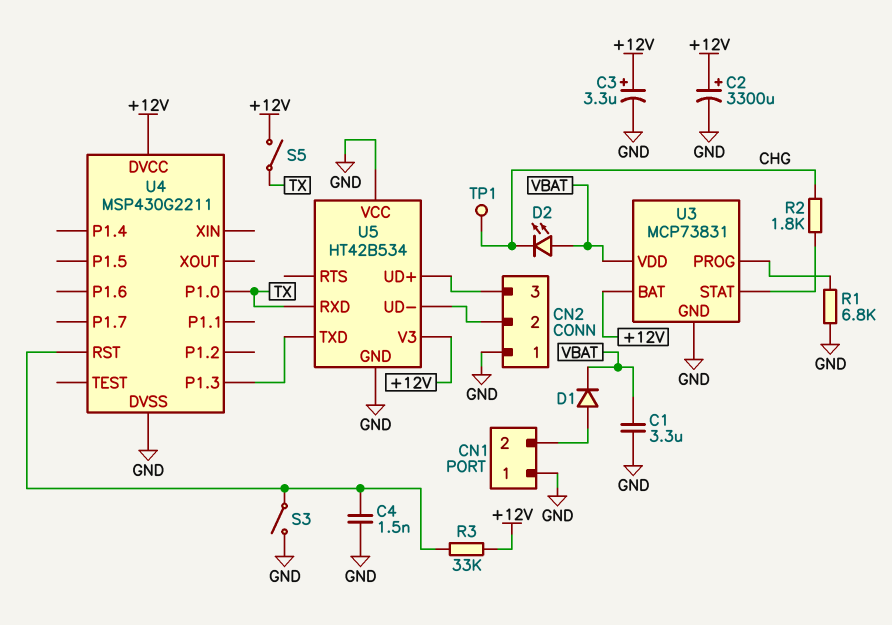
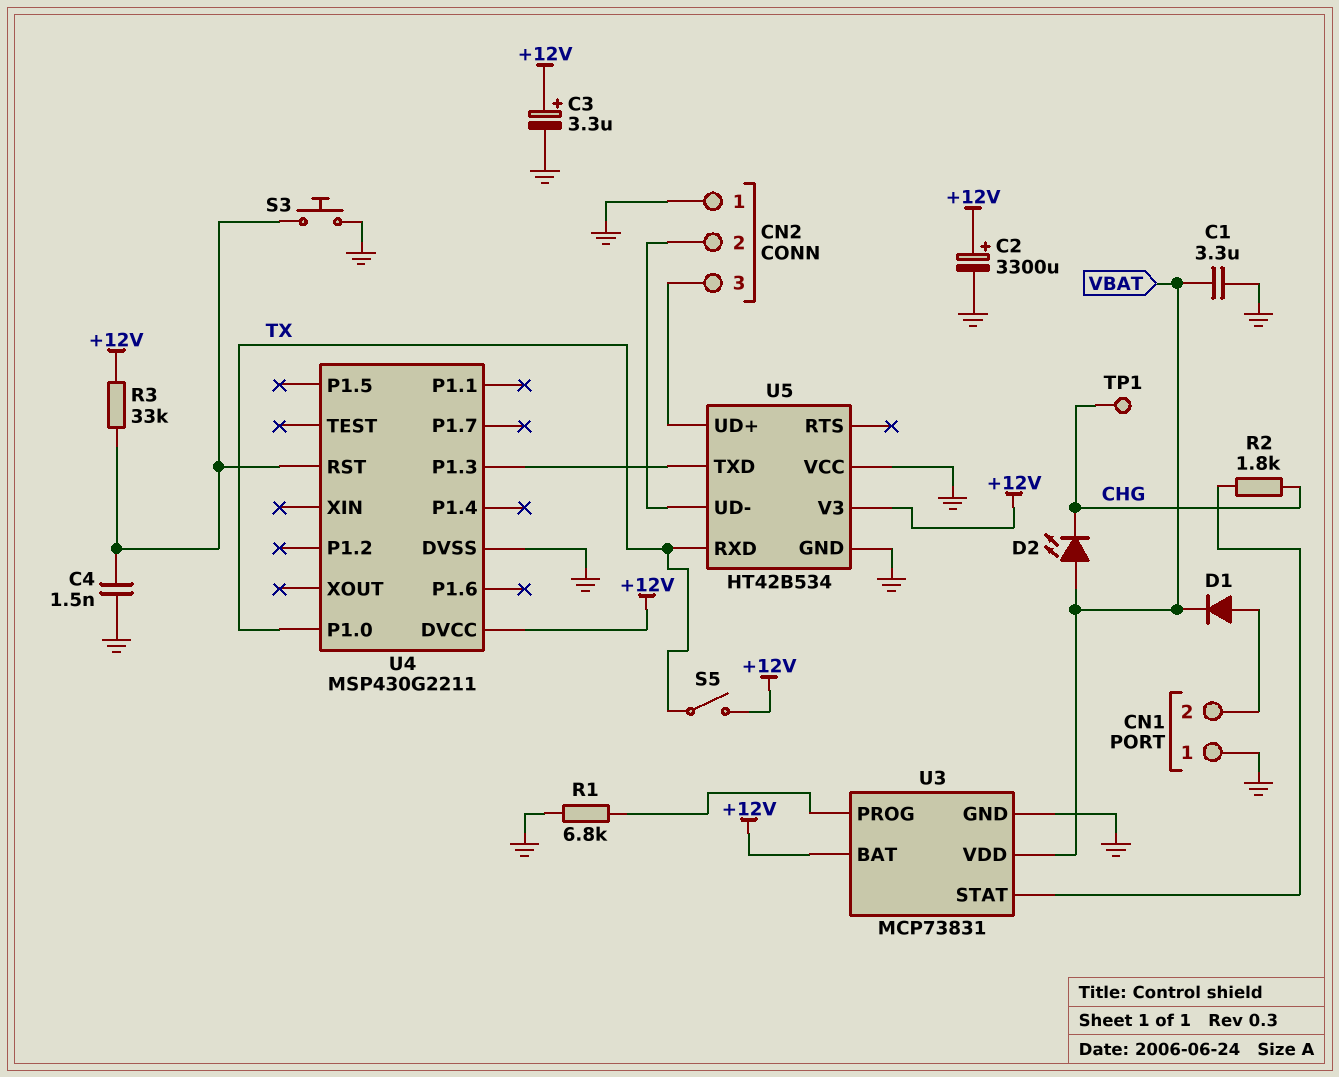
S3: switch (GND, U4/RST) -> button (GND, U4/RST)

